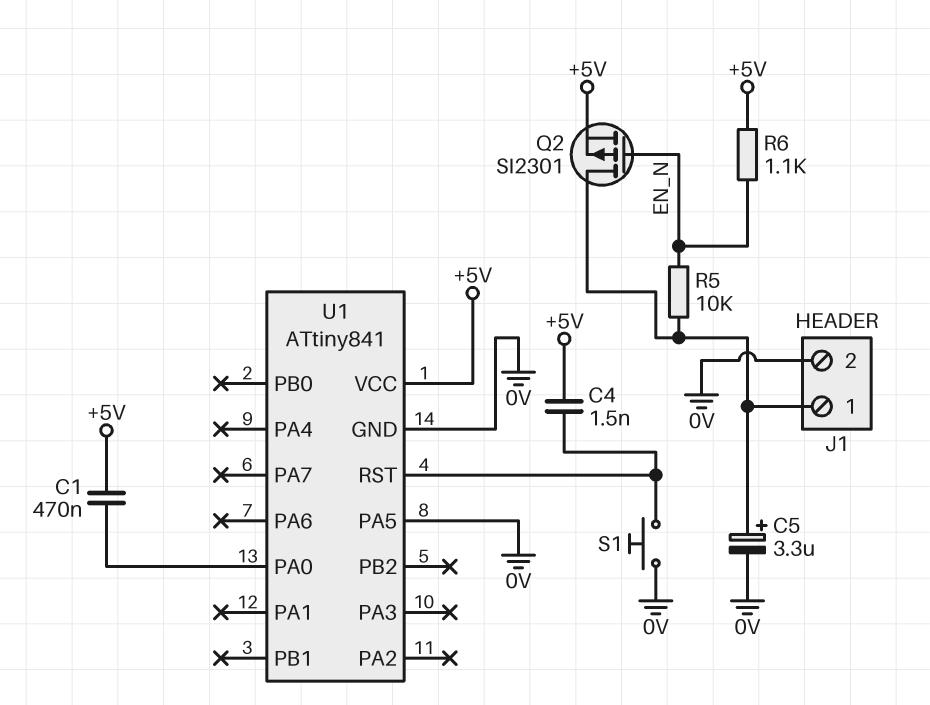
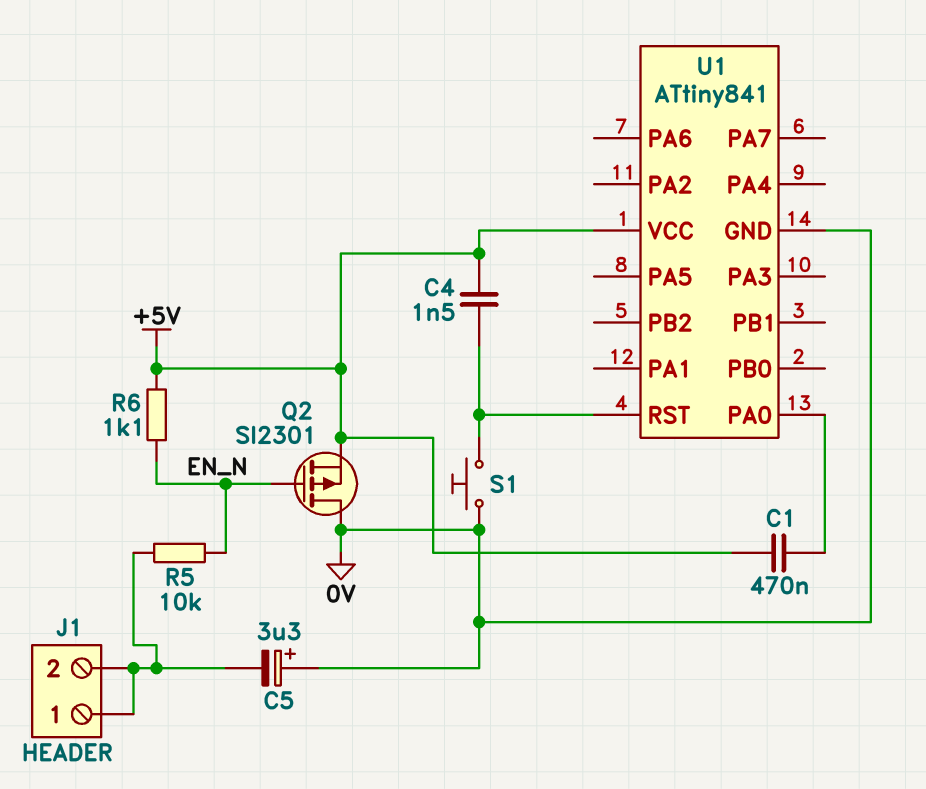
C5: 3.3uF (plus J1/1, minus 0V) -> 3.3uF (plus 0V, minus J1/1)
J1 pin 2: 0V -> J1/1
Q2: PMOS SI2301 (G EN_N, D J1/1, S +5V) -> PMOS SI2301 (G EN_N, D 0V, S +5V)
U1 pin PA5: 0V -> none

